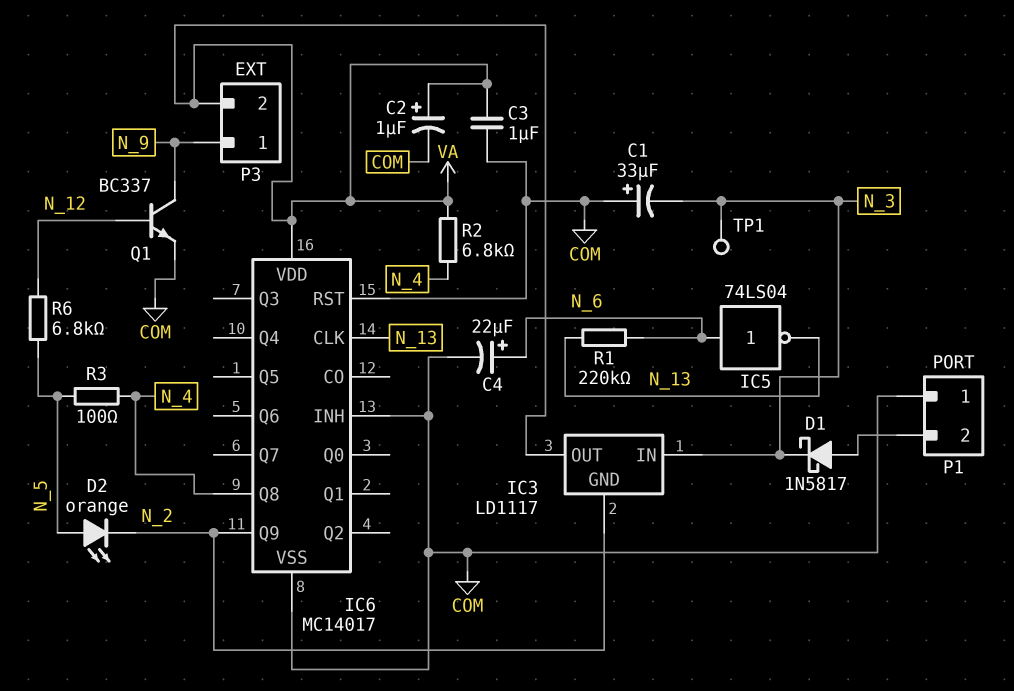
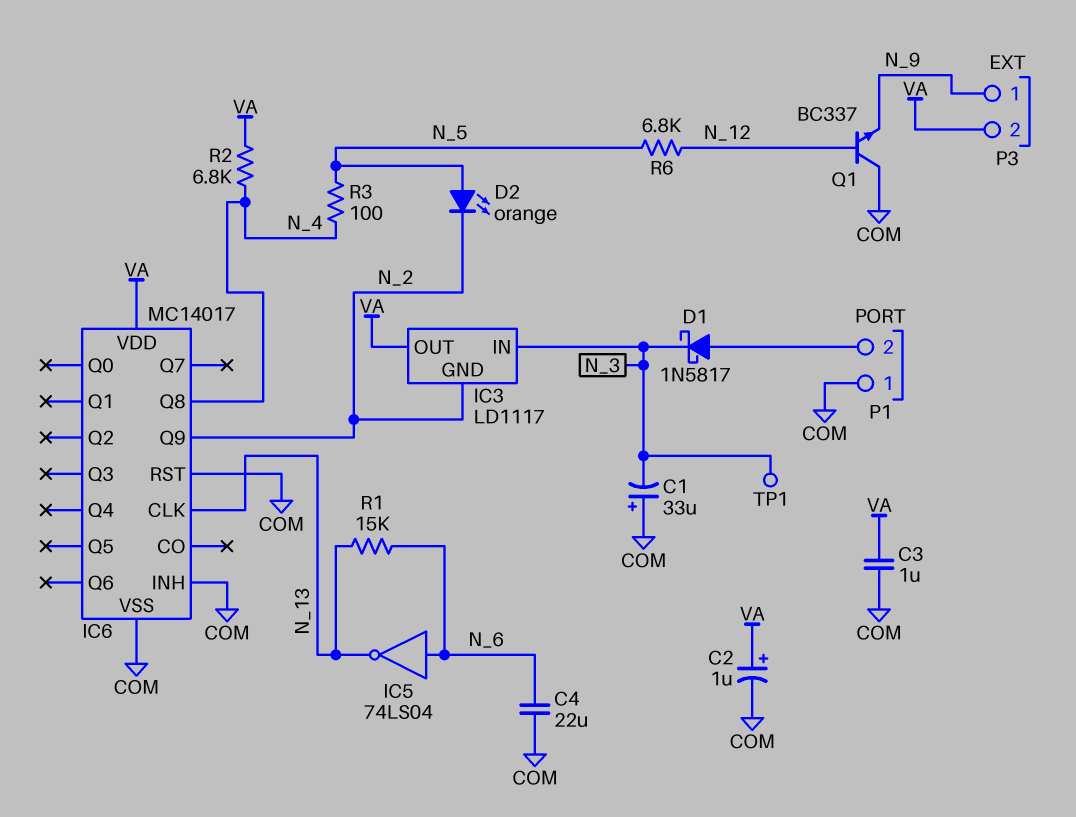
C4: 22uF (plus N_6, minus COM) -> 22uF (COM, N_6)
Q1: NPN BC337 (B N_12, C N_9, E COM) -> NPN BC337 (B N_12, C COM, E N_9)
R1: 220k (N_6, N_13) -> 15k (N_6, N_13)

